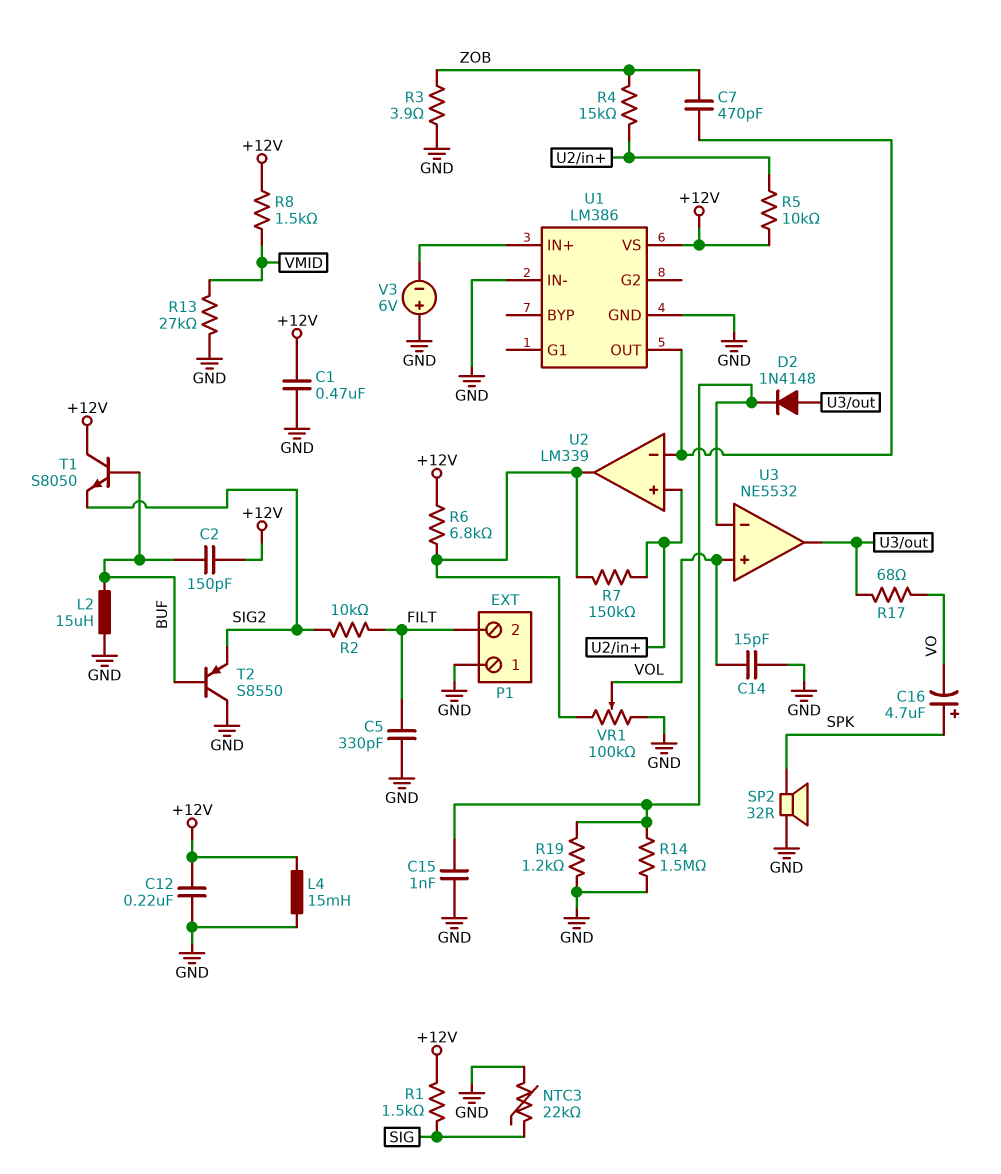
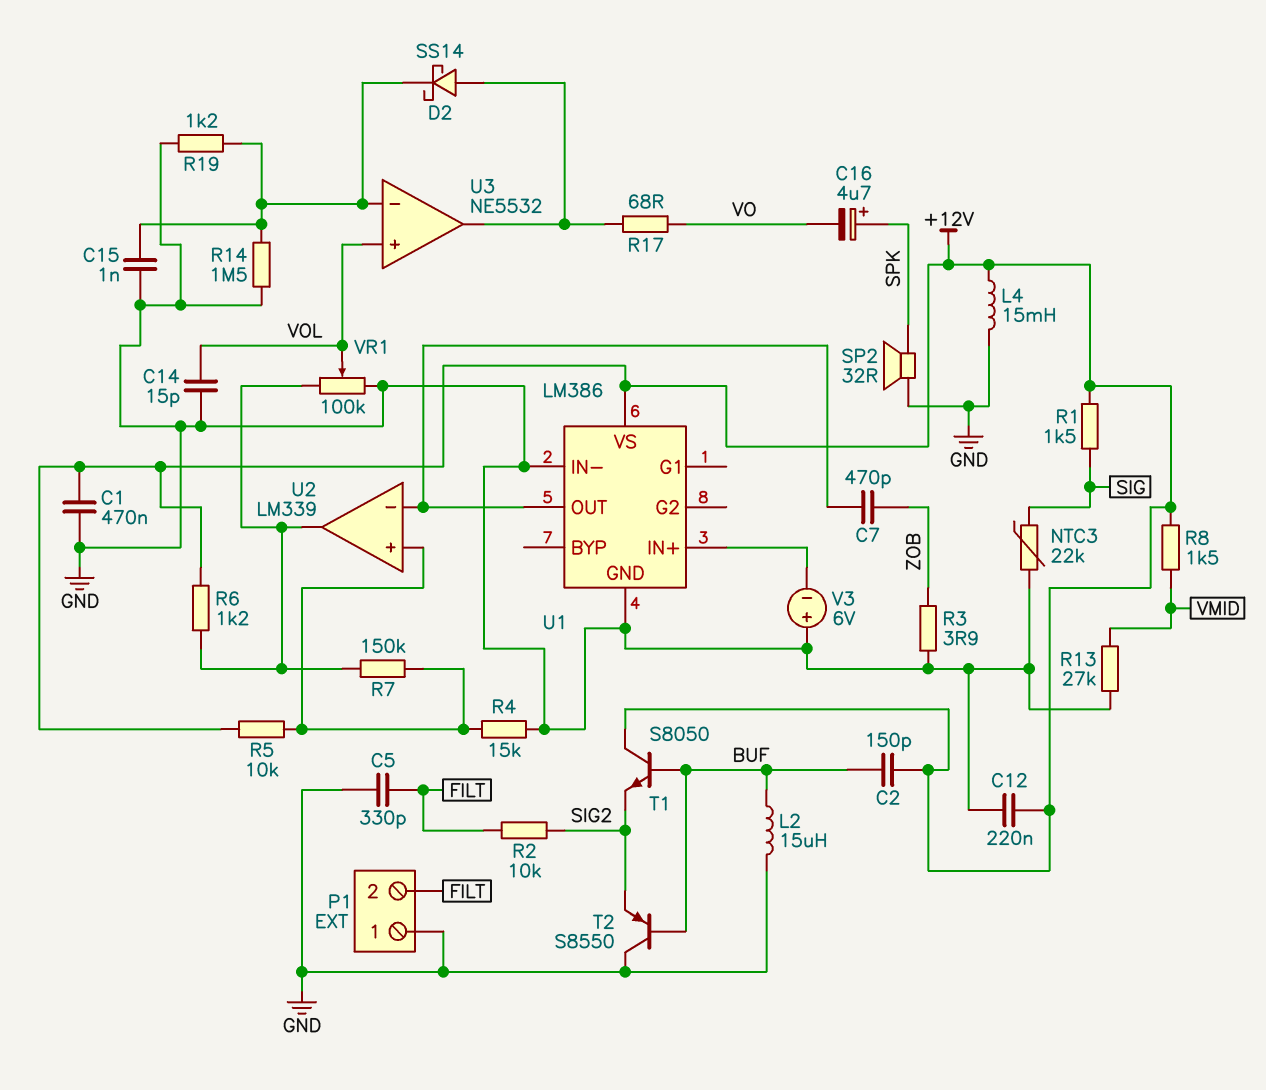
D2: diode 1N4148 (A U3/out, K U3/in-) -> schottky SS14 (A U3/out, K U3/in-)
R4: 15k (U2/in+, ZOB) -> 15k (GND, U2/in+)
R6: 6.8k (+12V, U2/out) -> 1.2k (+12V, U2/out)

